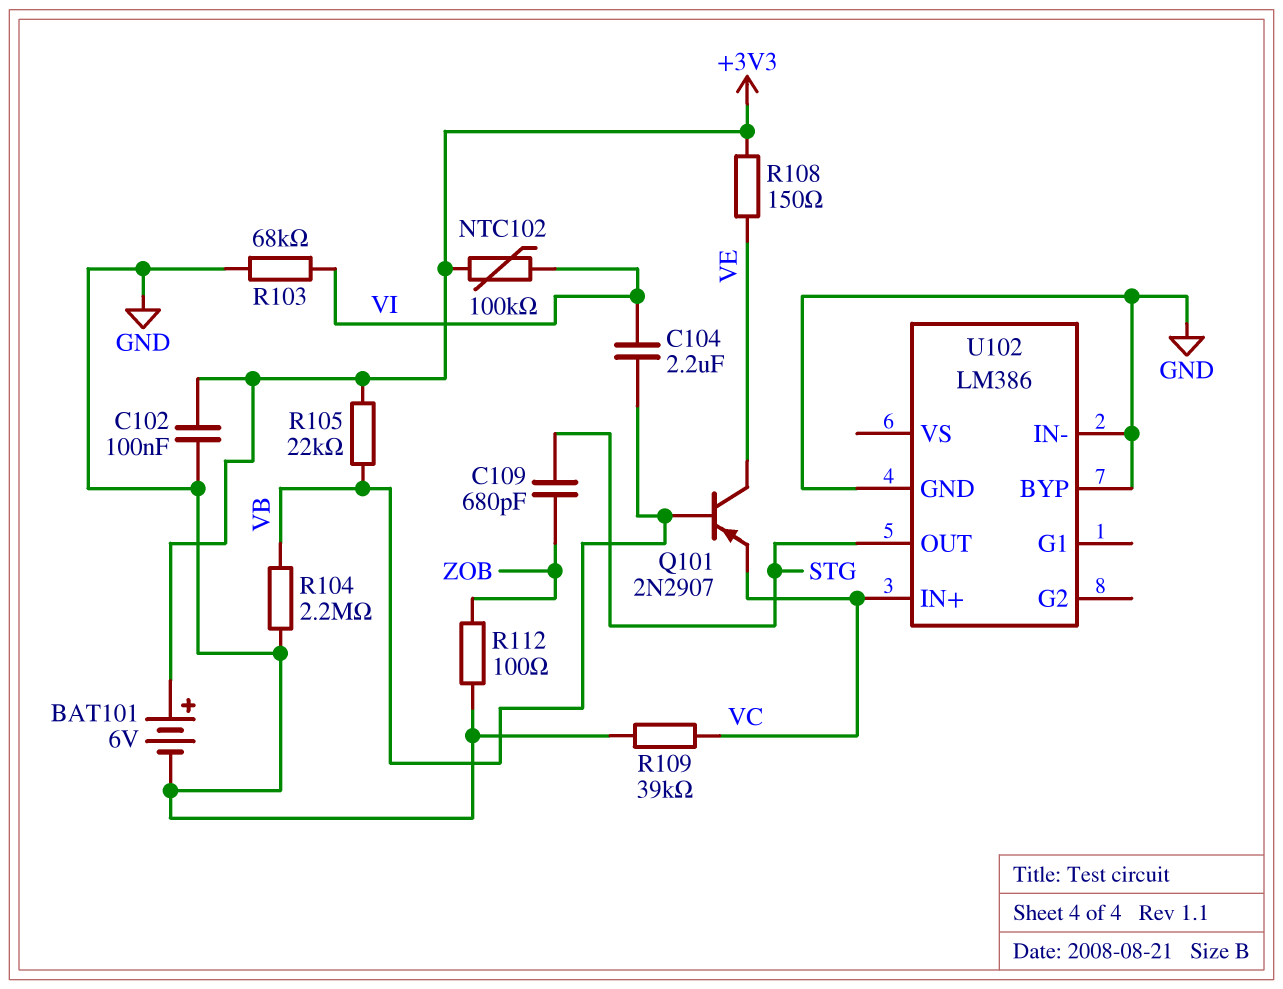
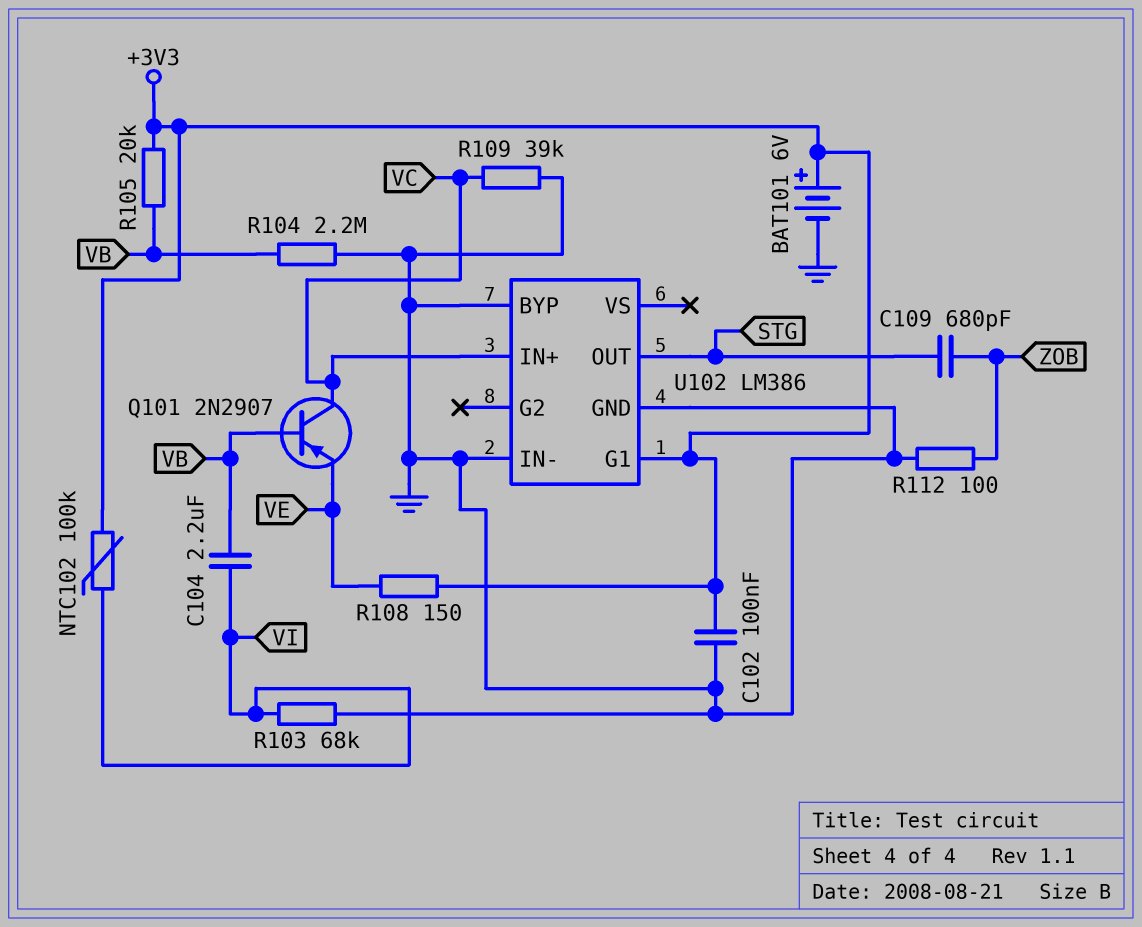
Q101: PNP 2N2907 (B VB, C VE, E VC) -> PNP 2N2907 (B VB, C VC, E VE)
R105: 22k (+3V3, VB) -> 20k (+3V3, VB)
U102 pin G1: none -> +3V3

